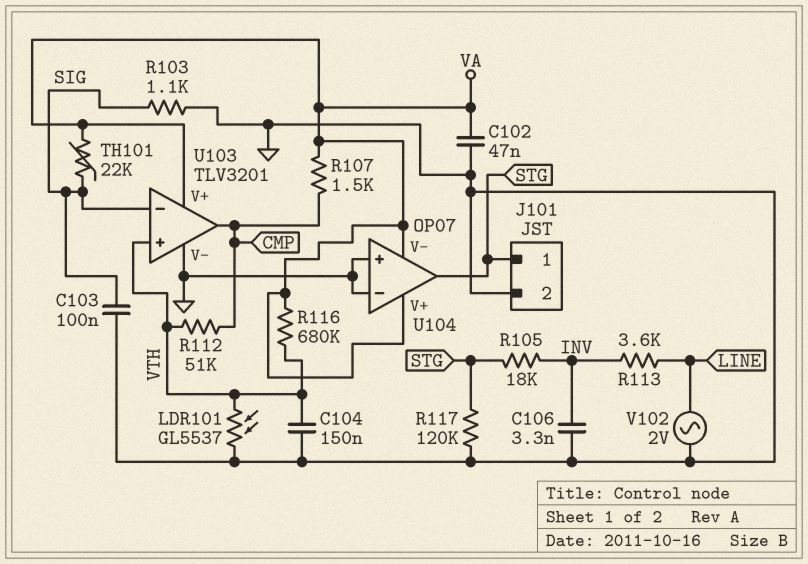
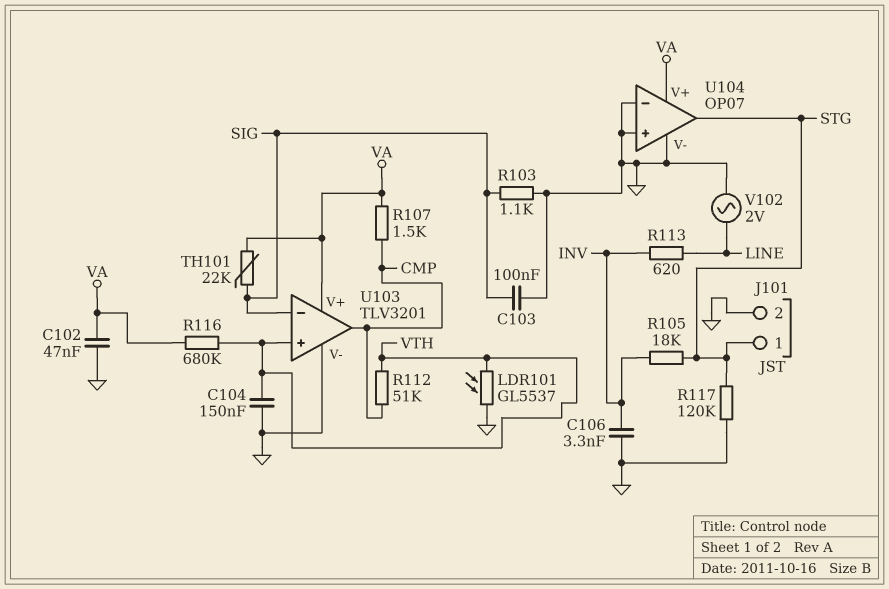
R113: 3.6k (INV, LINE) -> 620 (INV, LINE)
U104 pin V-: VA -> GND

